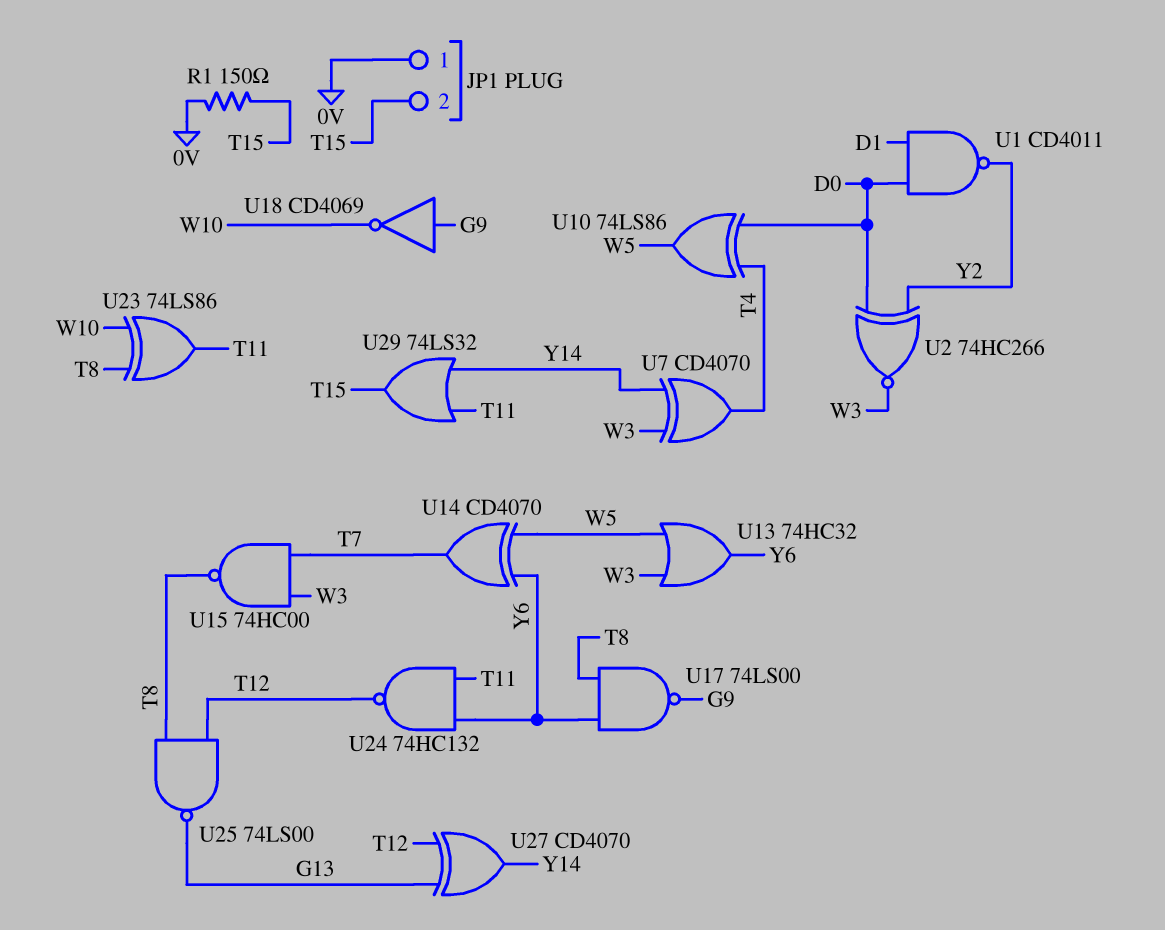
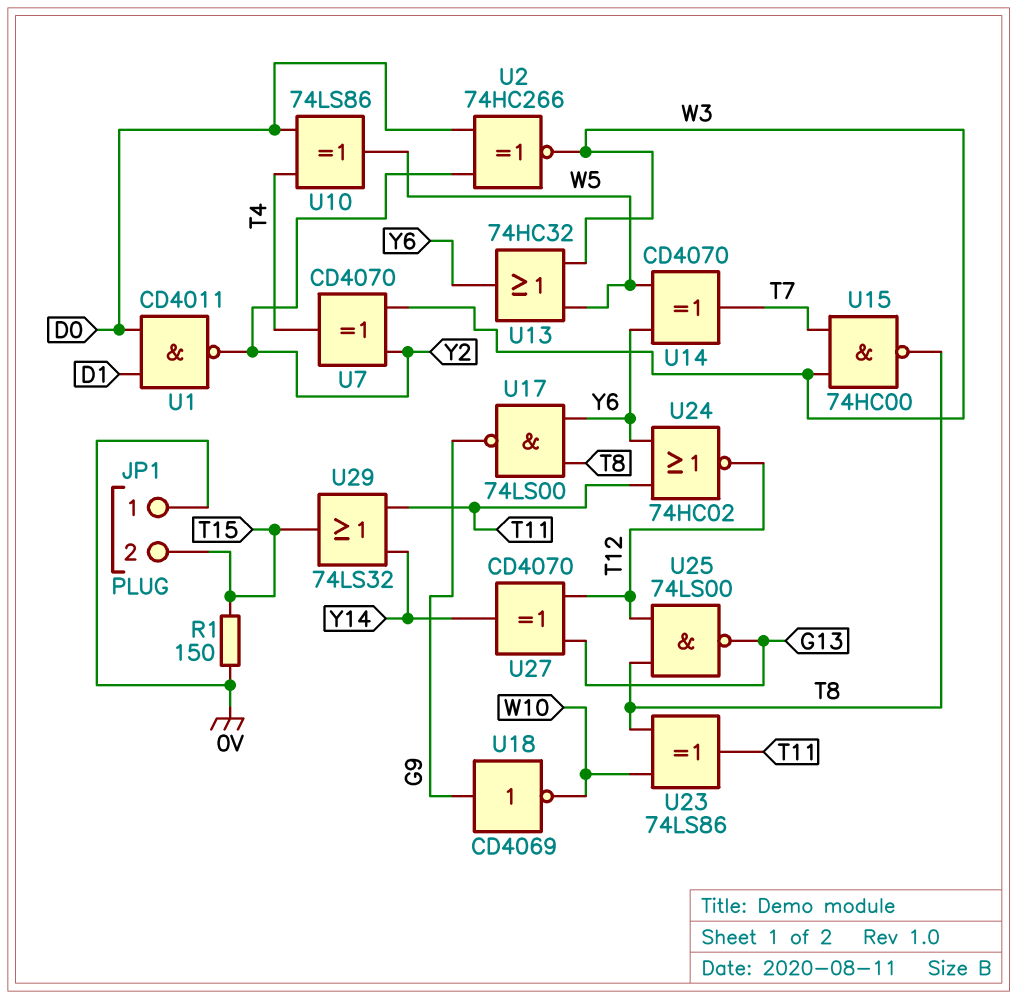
U7: XOR CD4070 (in W3, in Y14, out T4) -> XOR CD4070 (in W3, in Y2, out T4)
U24: NAND 74HC132 (in T11, in Y6, out T12) -> NOR 74HC02 (in T11, in Y6, out T12)

